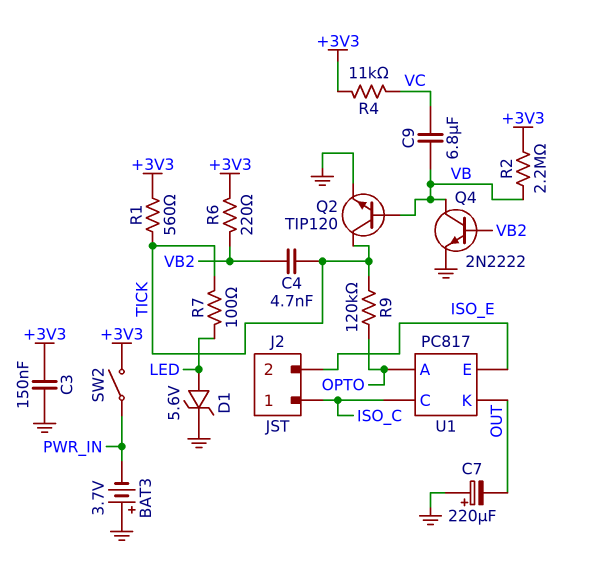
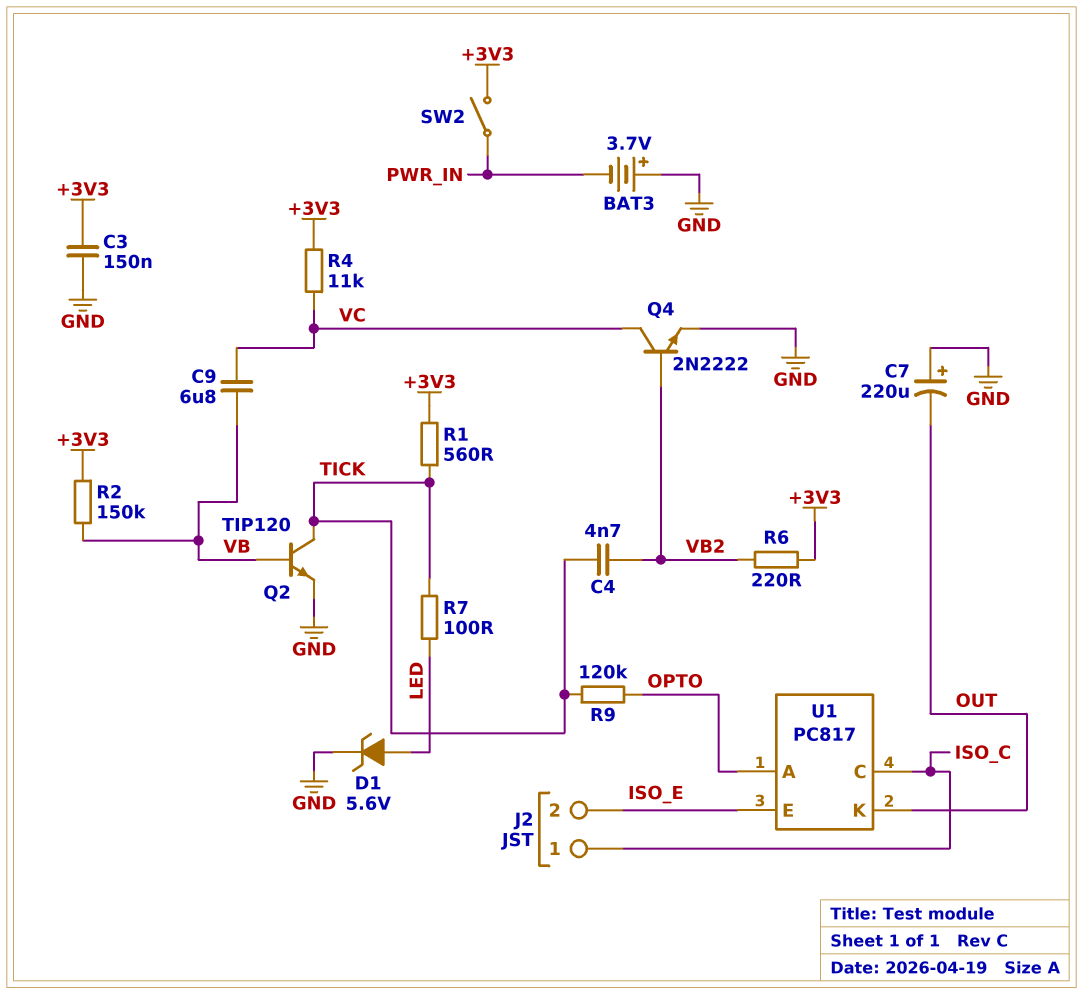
Q4: NPN 2N2222 (B VB2, C VB, E GND) -> NPN 2N2222 (B VB2, C VC, E GND)
R2: 2.2M (+3V3, VB) -> 150k (+3V3, VB)

